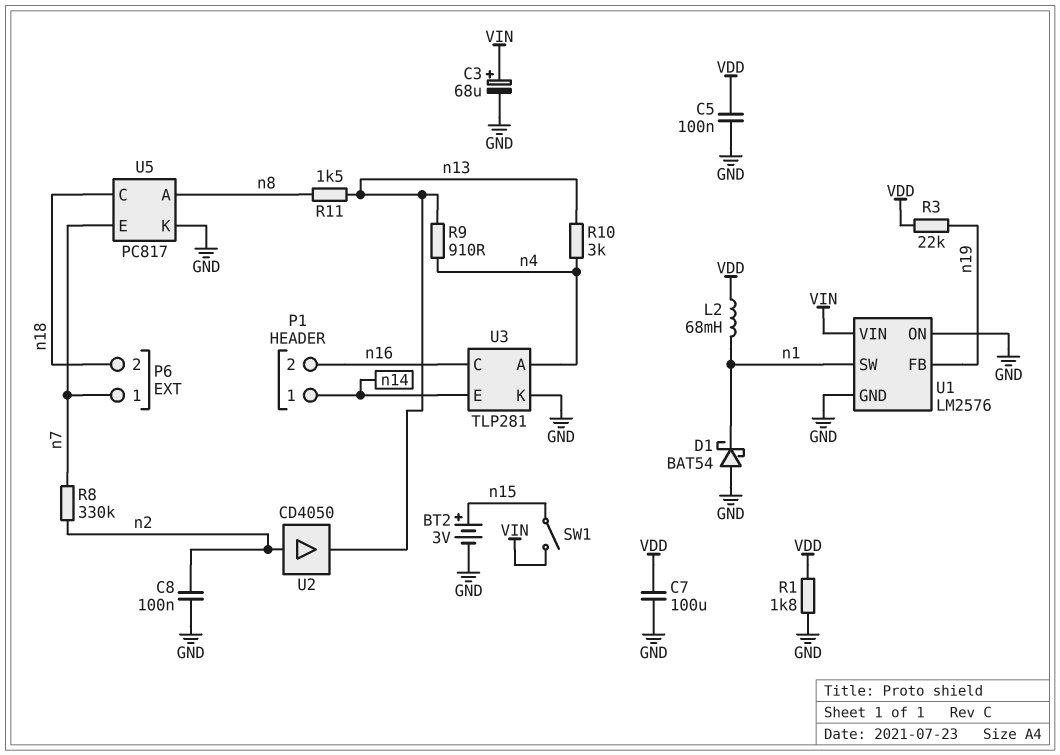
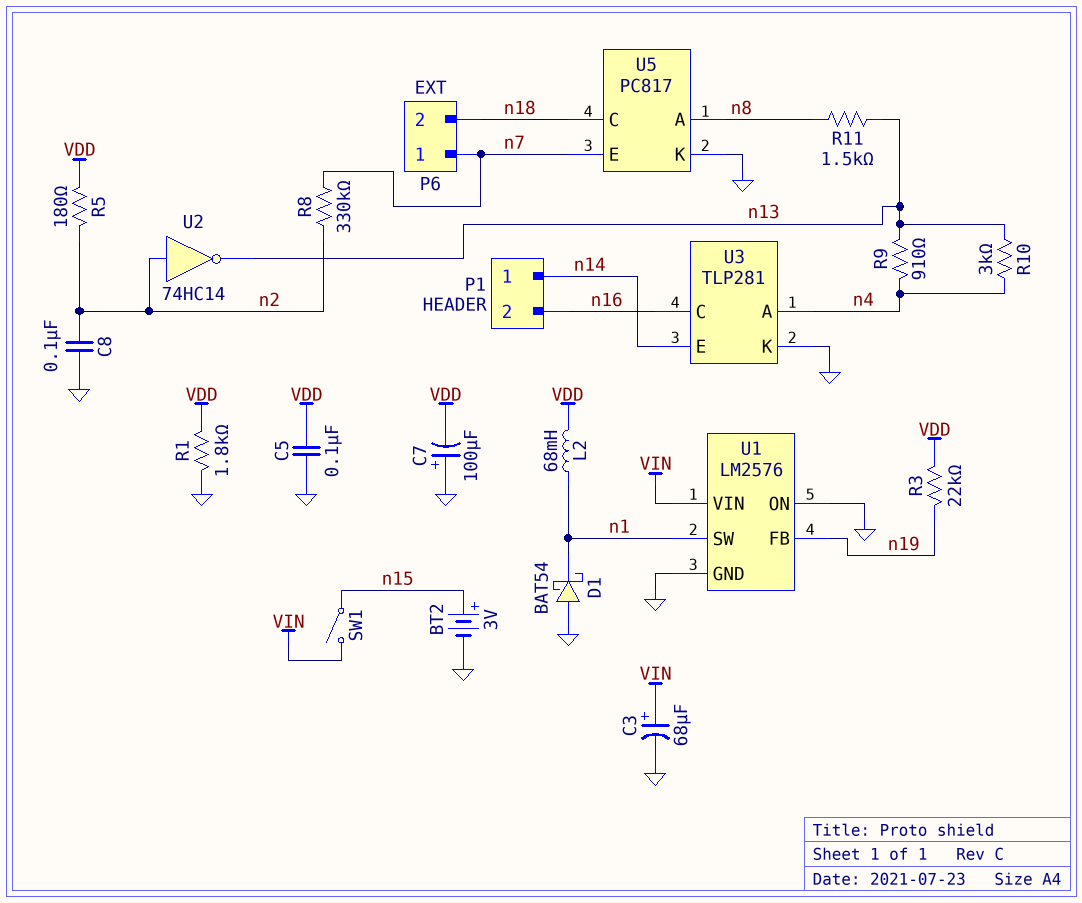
C7: 100uF (GND, VDD) -> 100uF (plus GND, minus VDD)
R5: none -> 180 (VDD, n2)
U2: buffer CD4050 (in n2, out n13) -> NOT 74HC14 (in n2, out n13)

